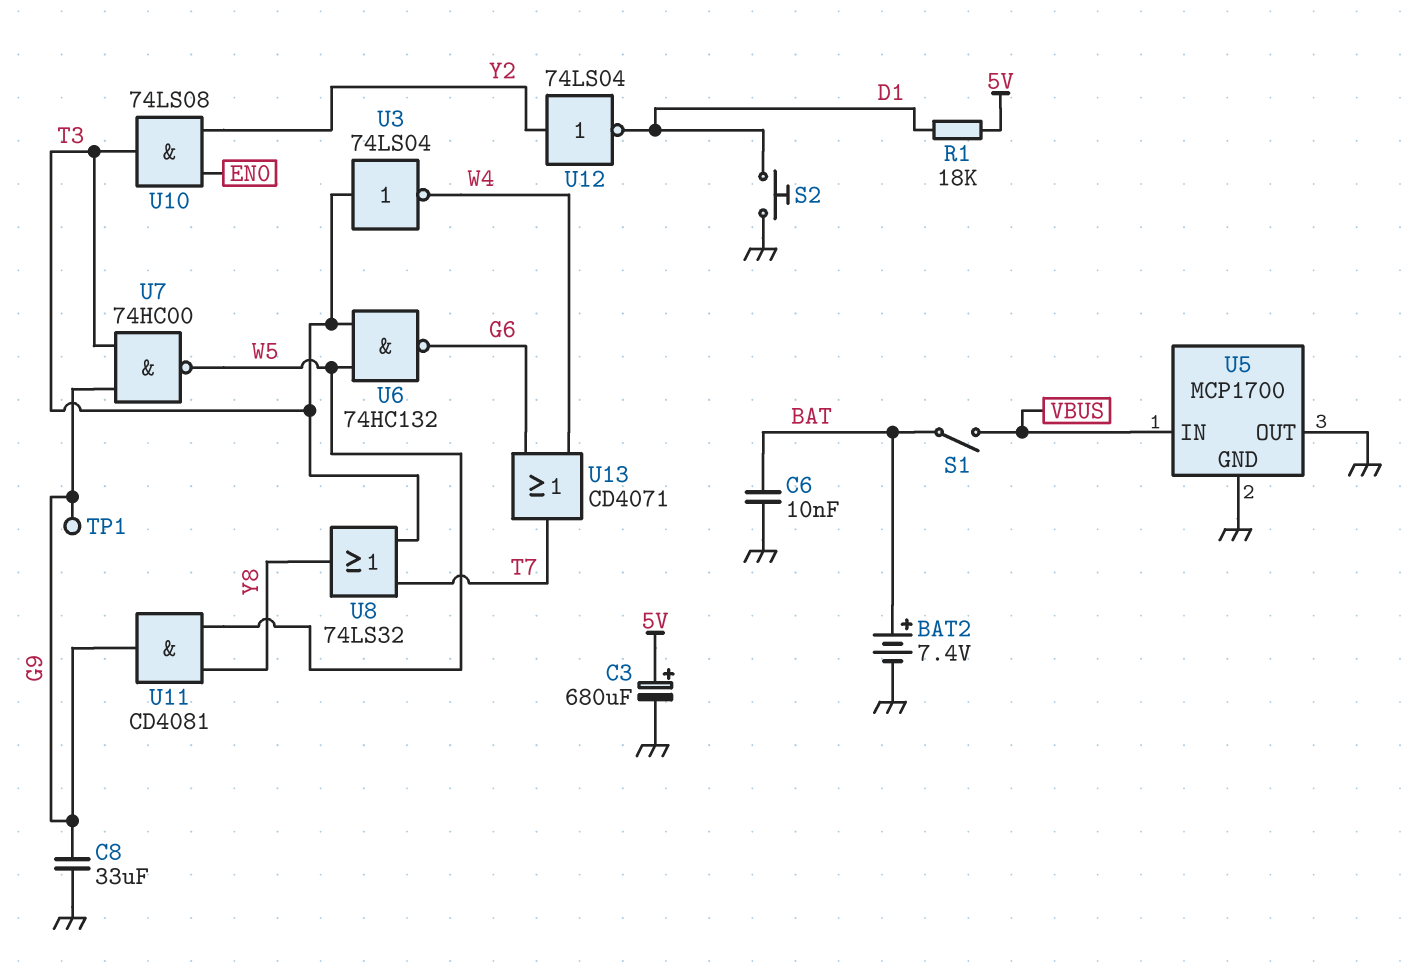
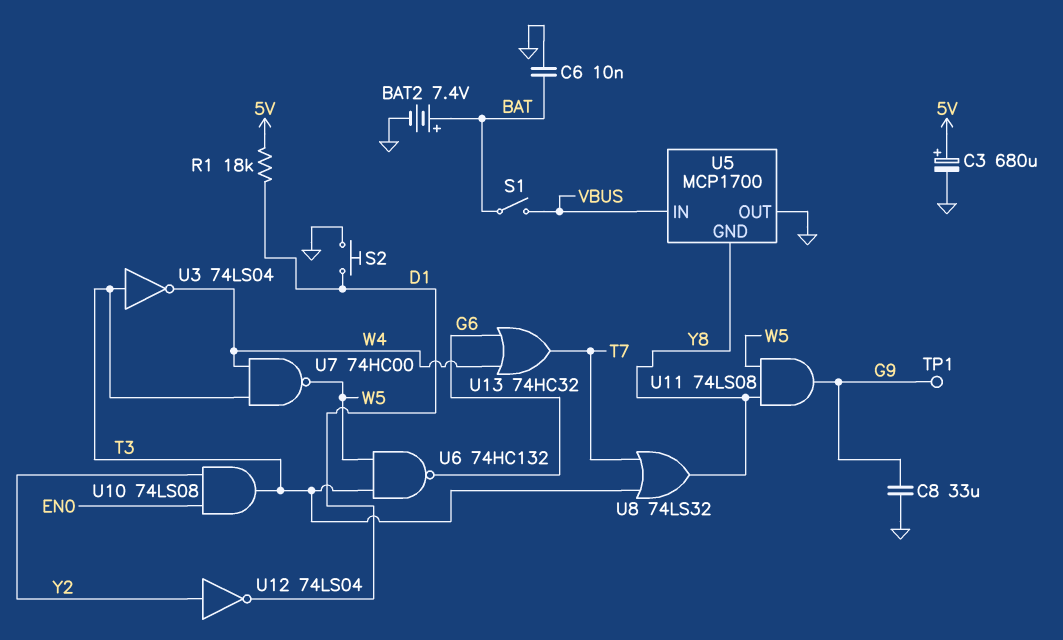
U5 pin GND: GND -> Y8
U7: NAND 74HC00 (in G9, in T3, out W5) -> NAND 74HC00 (in T3, in W4, out W5)
U11: AND CD4081 (in W5, in Y8, out G9) -> AND 74LS08 (in W5, in Y8, out G9)
U13: OR CD4071 (in G6, in W4, out T7) -> OR 74HC32 (in G6, in W4, out T7)

